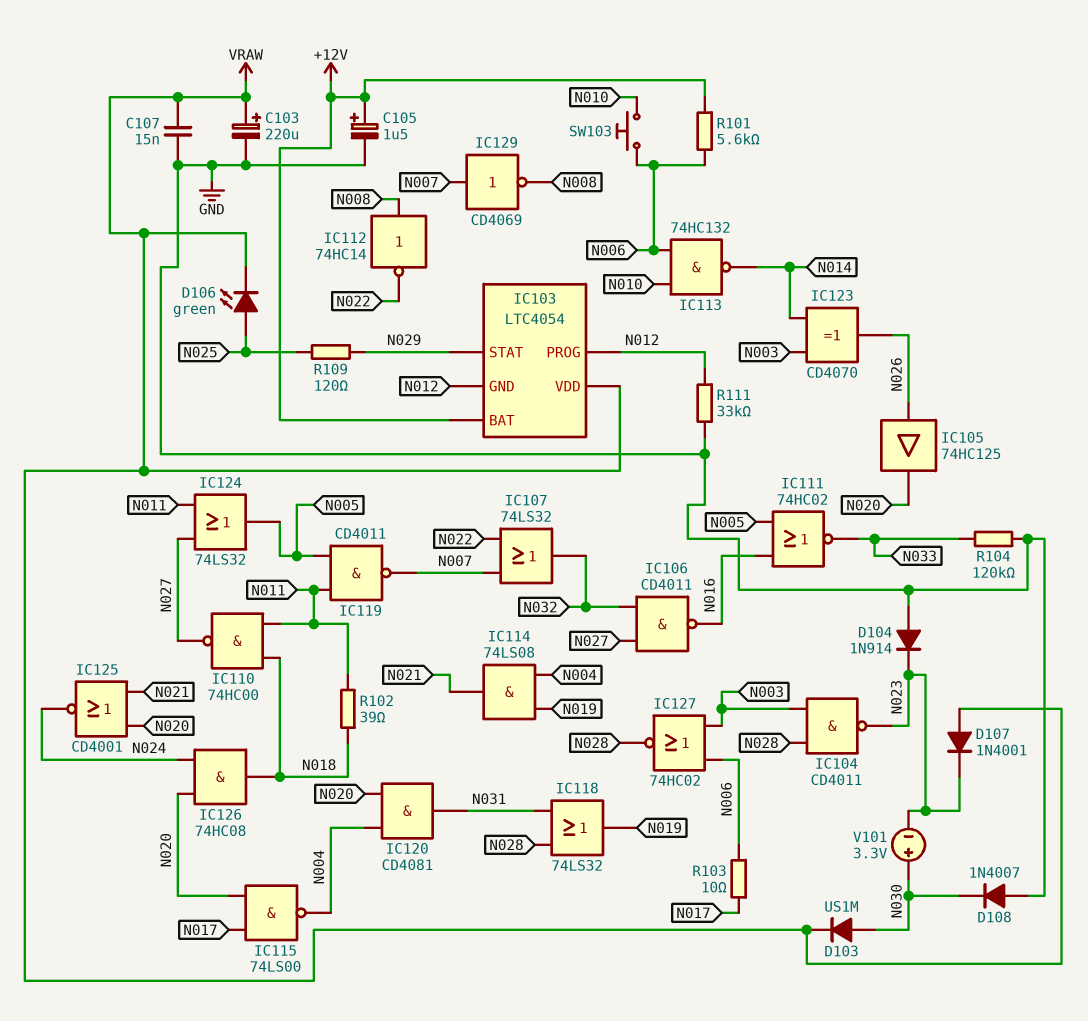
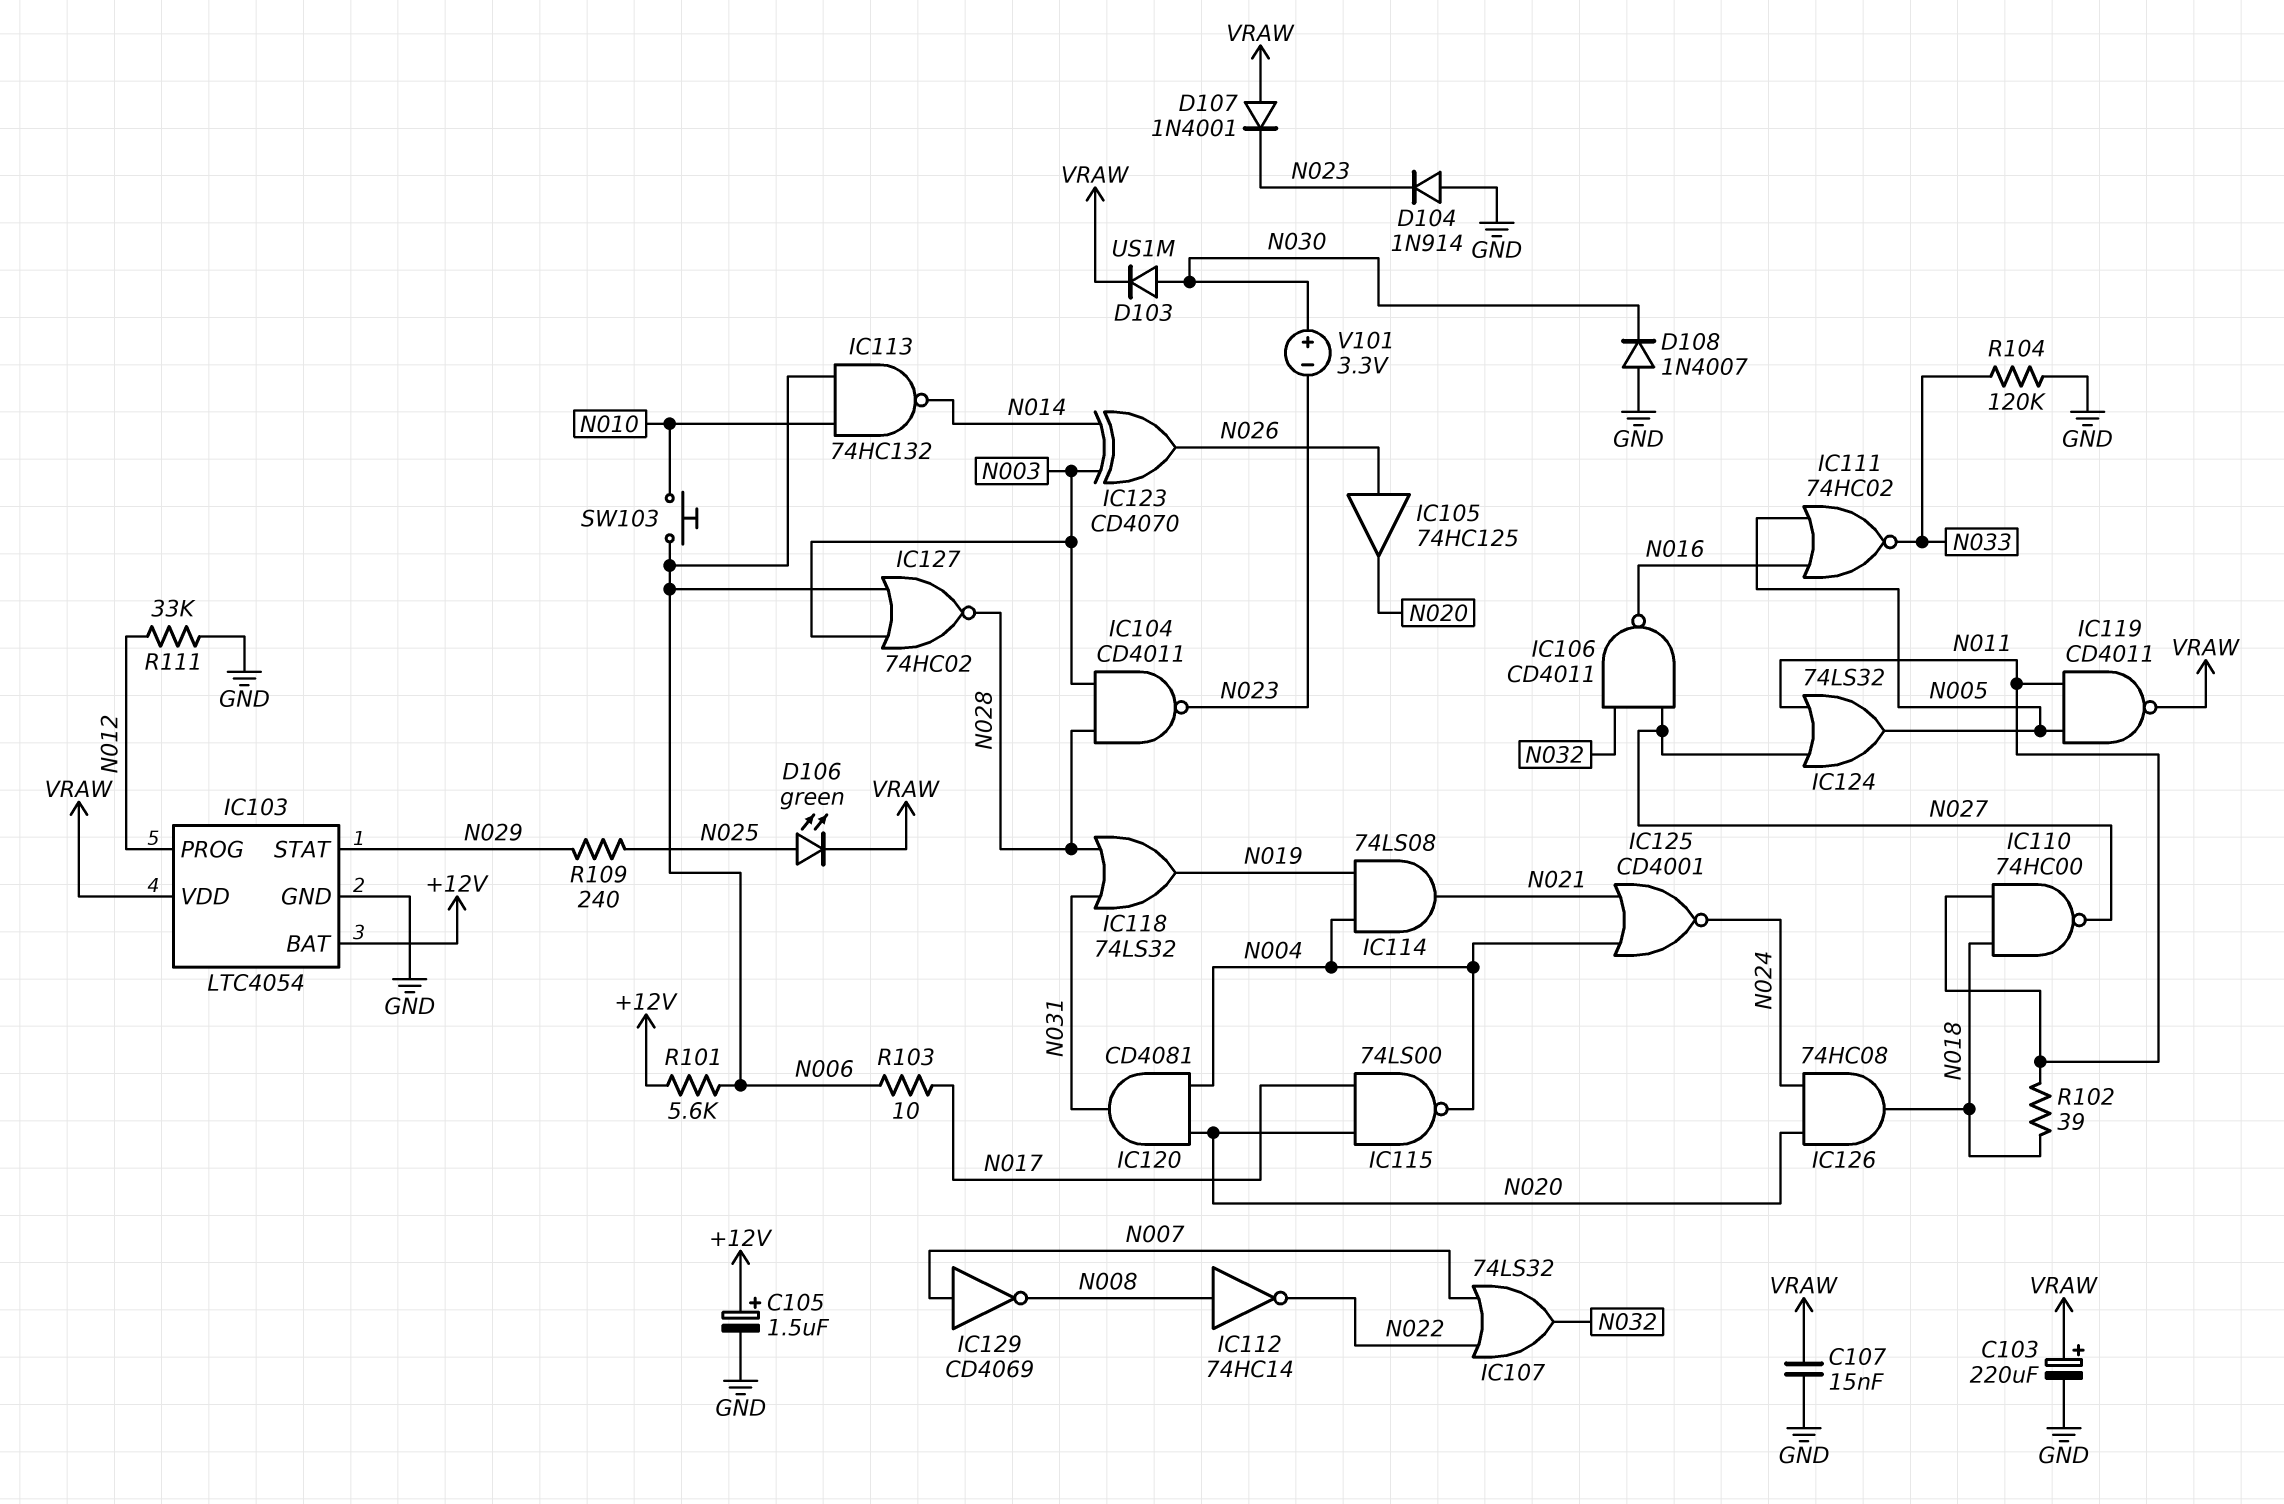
IC103 pin GND: N012 -> GND
IC119: NAND CD4011 (in N005, in N011, out N007) -> NAND CD4011 (in N005, in N011, out VRAW)
IC125: NOR CD4001 (in N020, in N021, out N024) -> NOR CD4001 (in N004, in N021, out N024)
R109: 120 (N025, N029) -> 240 (N025, N029)

